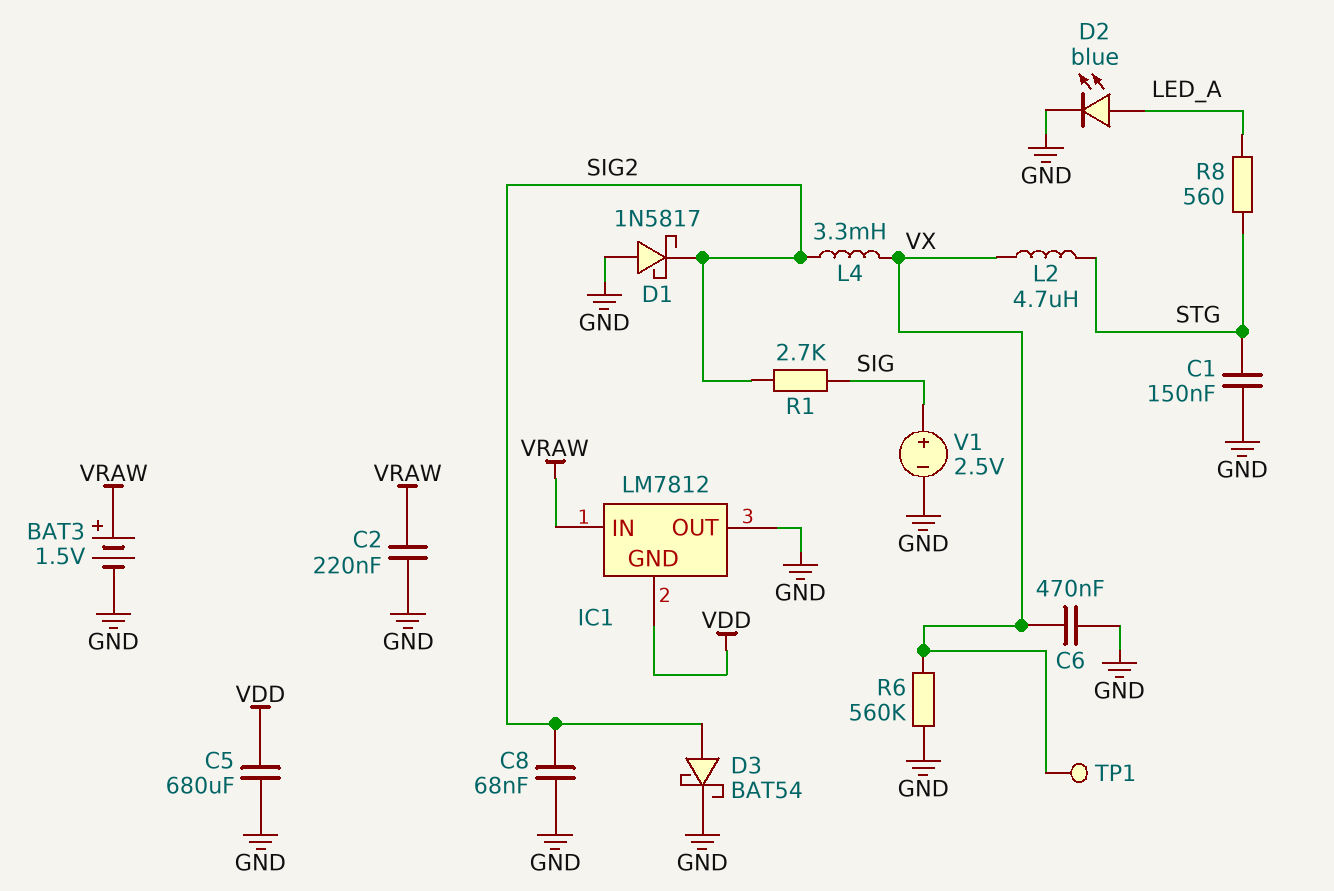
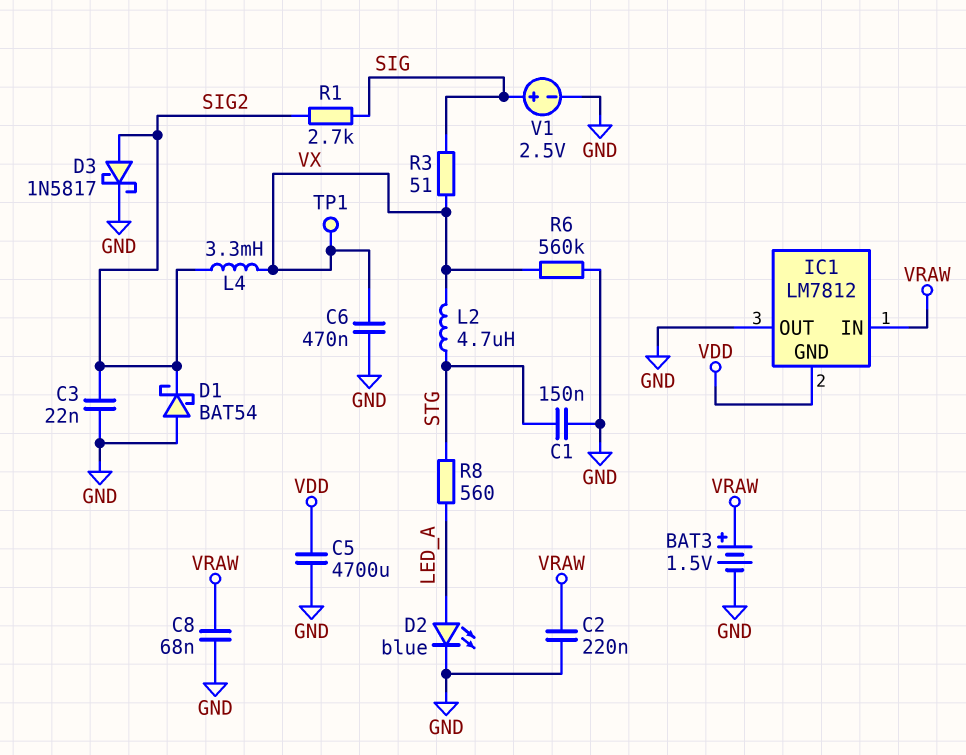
C3: none -> 22nF (GND, SIG2)
C5: 680uF (GND, VDD) -> 4700uF (GND, VDD)
C8: 68nF (GND, SIG2) -> 68nF (GND, VRAW)
D1: schottky 1N5817 (A GND, K SIG2) -> schottky BAT54 (A GND, K SIG2)
D3: schottky BAT54 (A SIG2, K GND) -> schottky 1N5817 (A SIG2, K GND)
R3: none -> 51 (SIG, VX)

